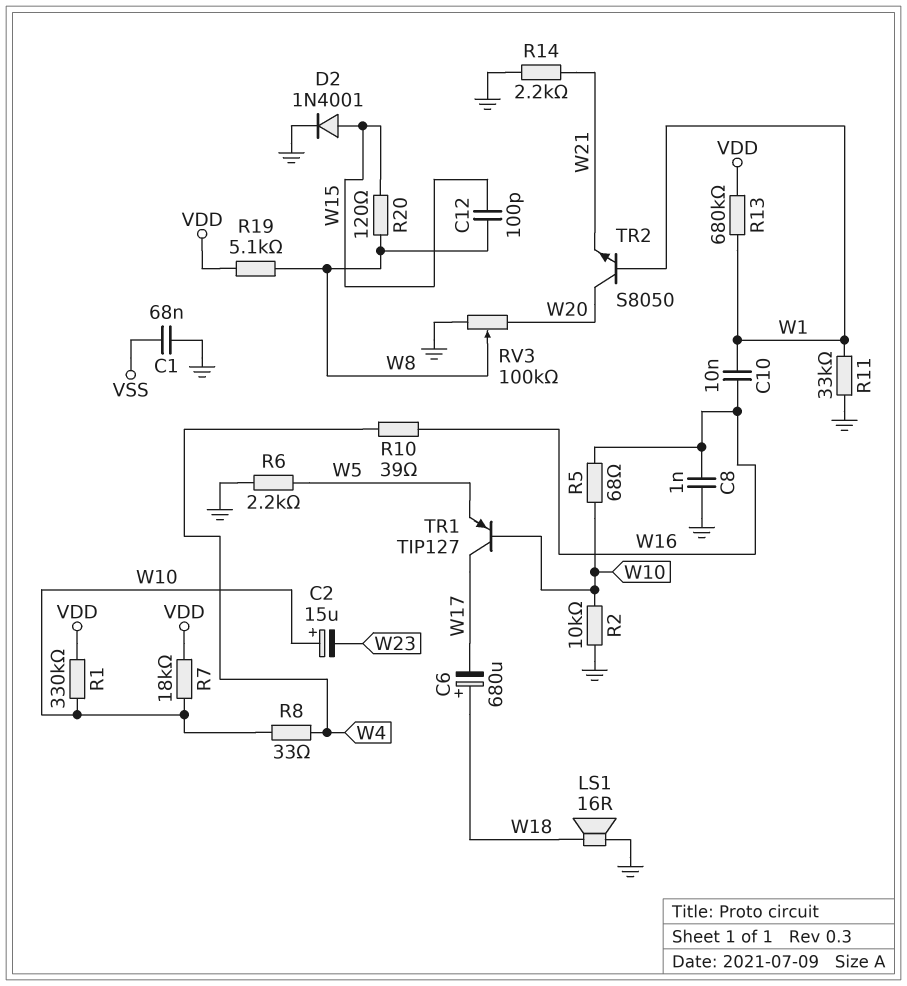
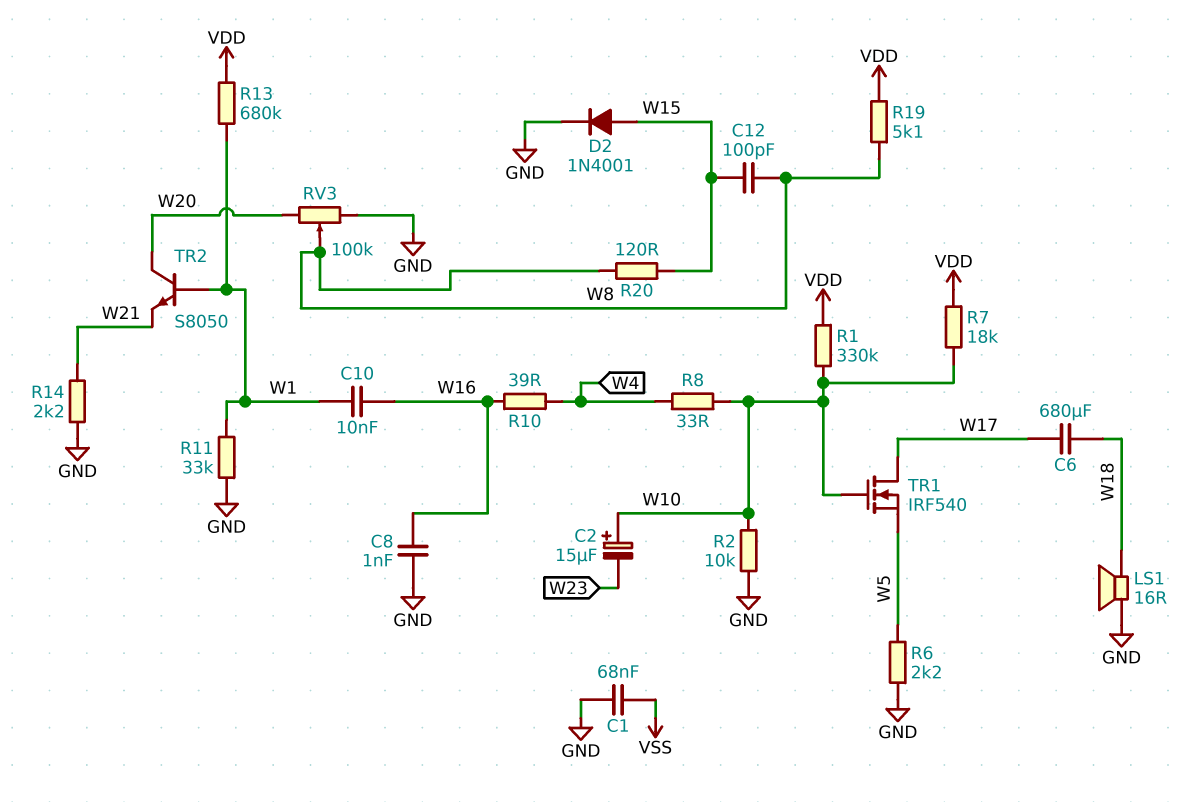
C6: 680uF (plus W18, minus W17) -> 680uF (W17, W18)
R5: 68 (W10, W16) -> none
TR1: PNP TIP127 (B W10, C W17, E W5) -> NMOS IRF540 (G W10, D W17, S W5)

